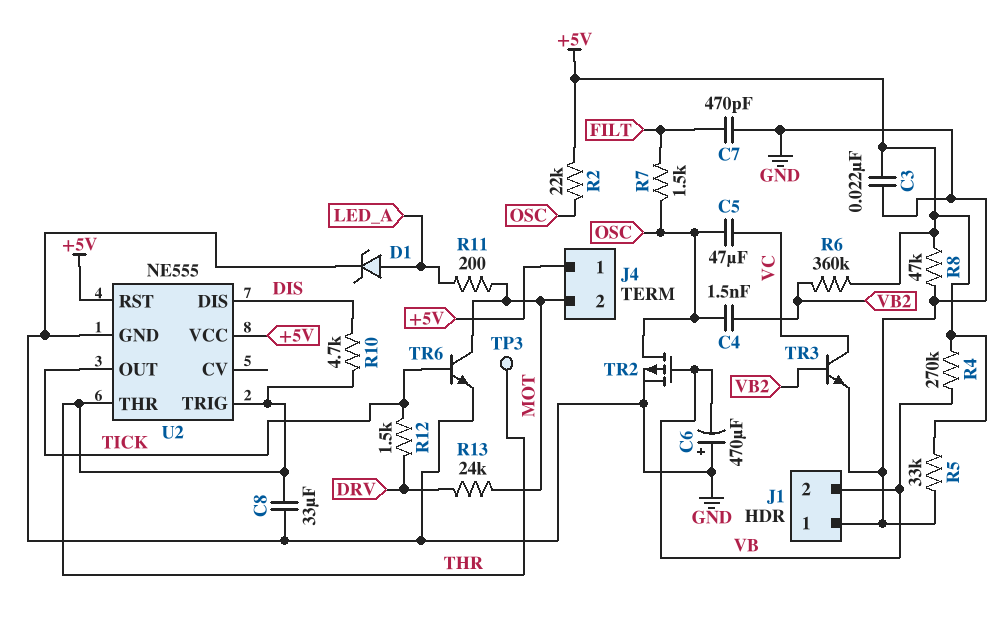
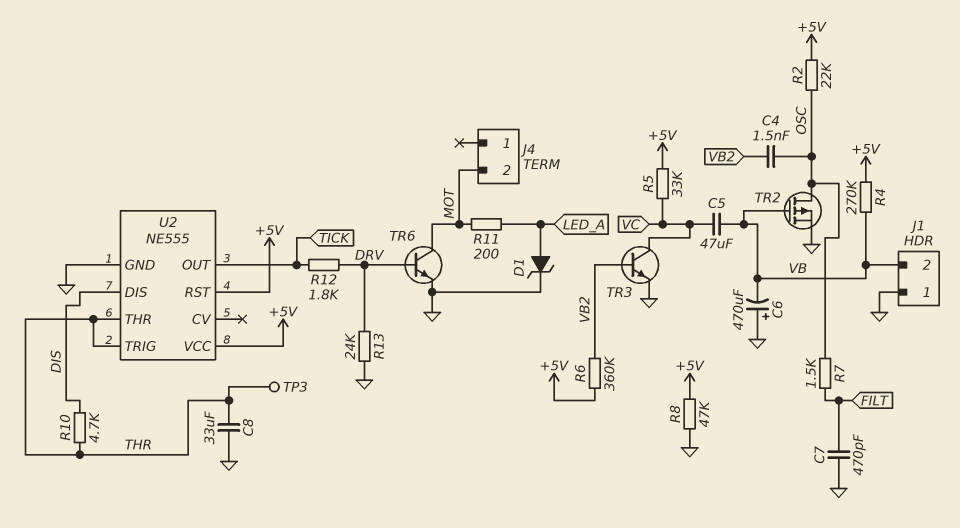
C3: 22nF (+5V, GND) -> none
C5: 47uF (OSC, VC) -> 47uF (VB, VC)
J4 pin 1: +5V -> none
R5: 33k (+5V, GND) -> 33k (+5V, VC)
R12: 1.5k (DRV, TICK) -> 1.8k (DRV, TICK)
R13: 24k (DRV, MOT) -> 24k (DRV, GND)
TR6: NPN (B TICK, C MOT, E GND) -> NPN (B DRV, C MOT, E GND)

